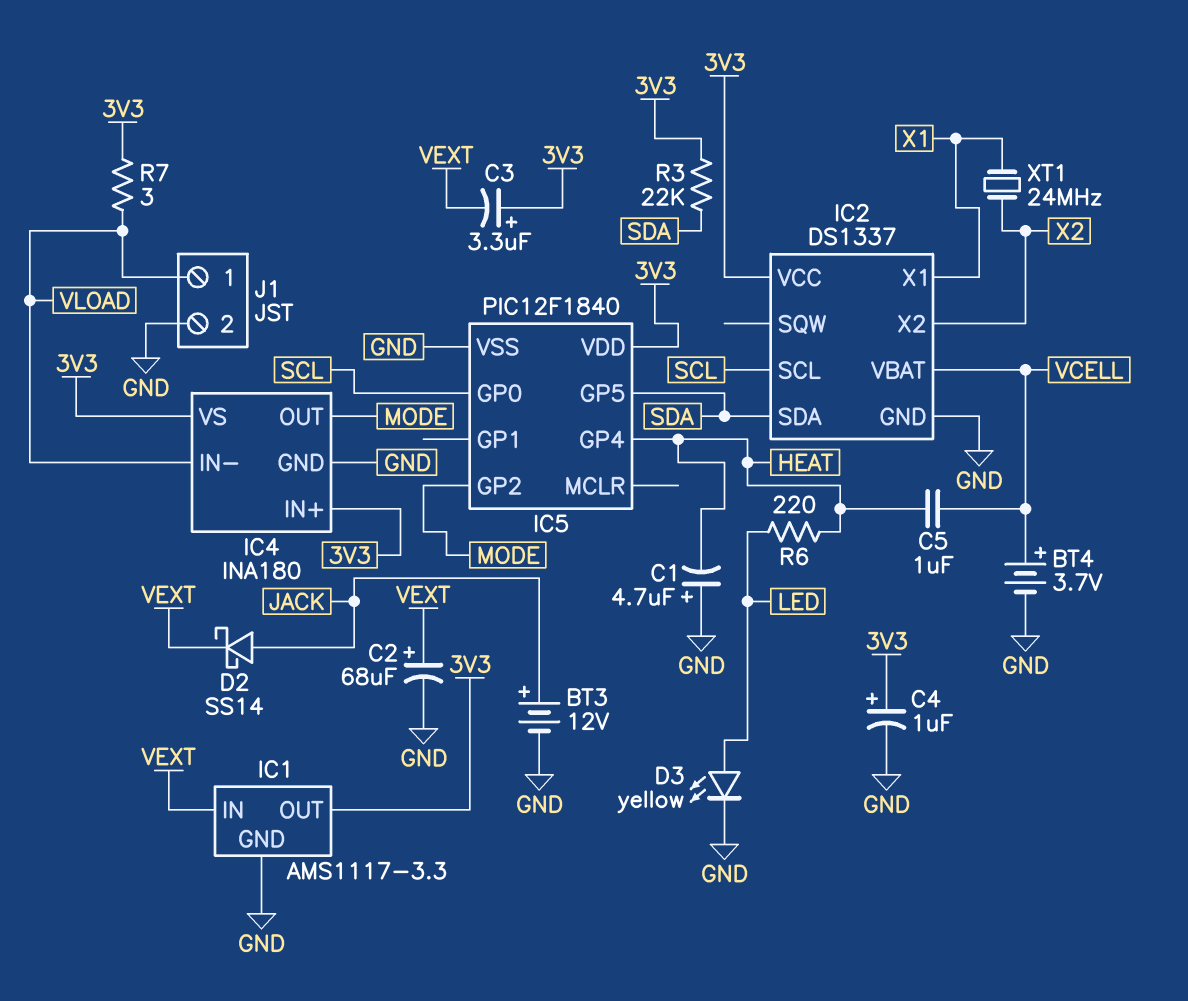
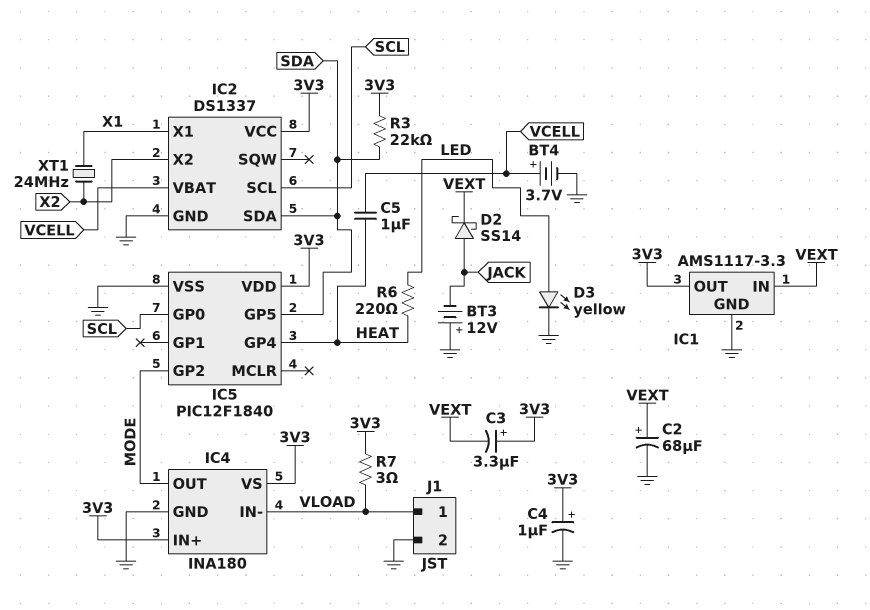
BT3: 12V (plus JACK, minus GND) -> 12V (plus GND, minus JACK)
C1: 4.7uF (plus GND, minus HEAT) -> none

